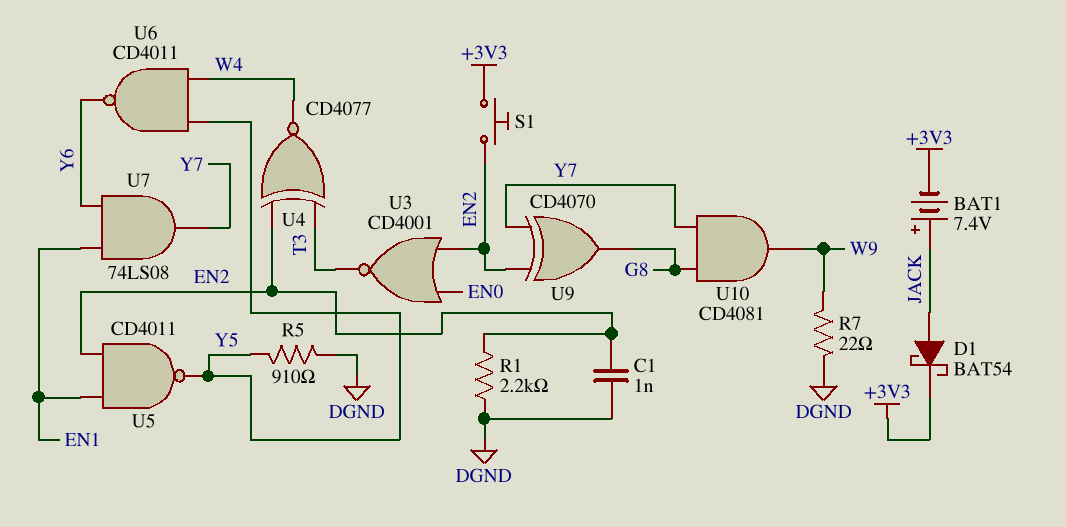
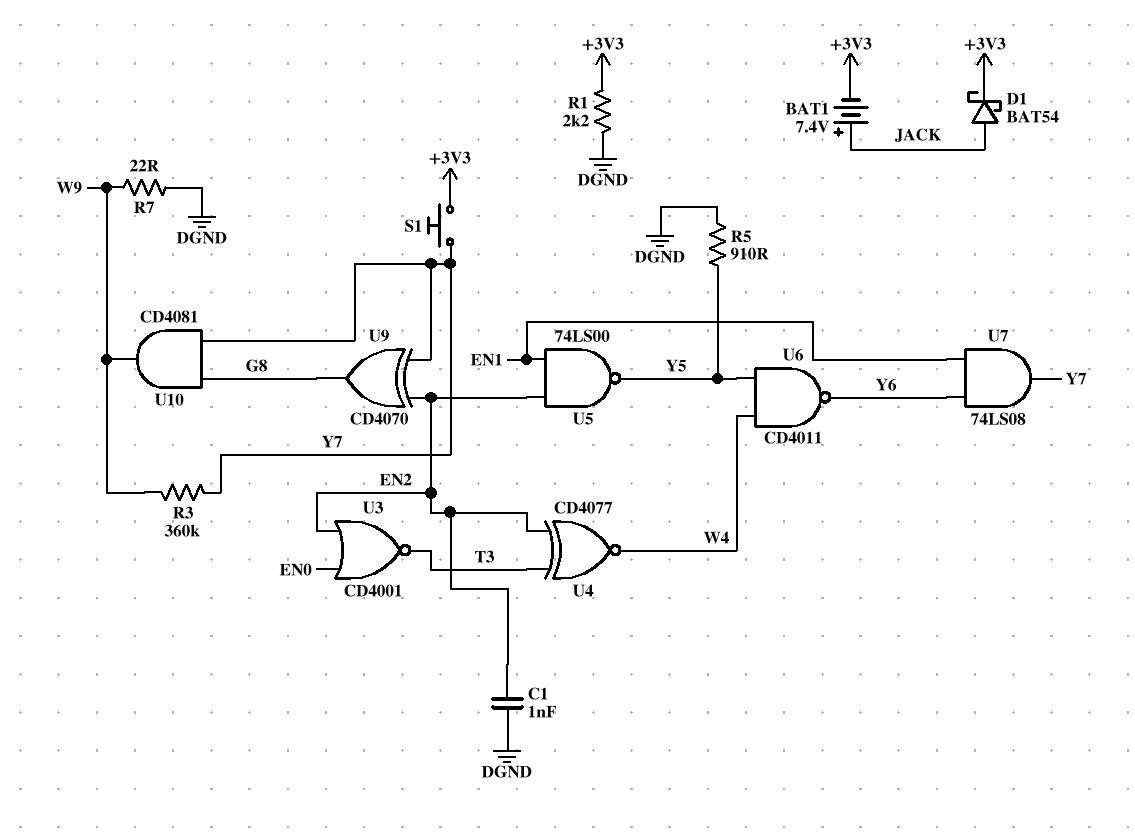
R1: 2.2k (DGND, EN2) -> 2.2k (+3V3, DGND)
R3: none -> 360k (W9, Y7)
S1: button (+3V3, EN2) -> button (+3V3, Y7)
U5: NAND CD4011 (in EN1, in EN2, out Y5) -> NAND 74LS00 (in EN1, in EN2, out Y5)

